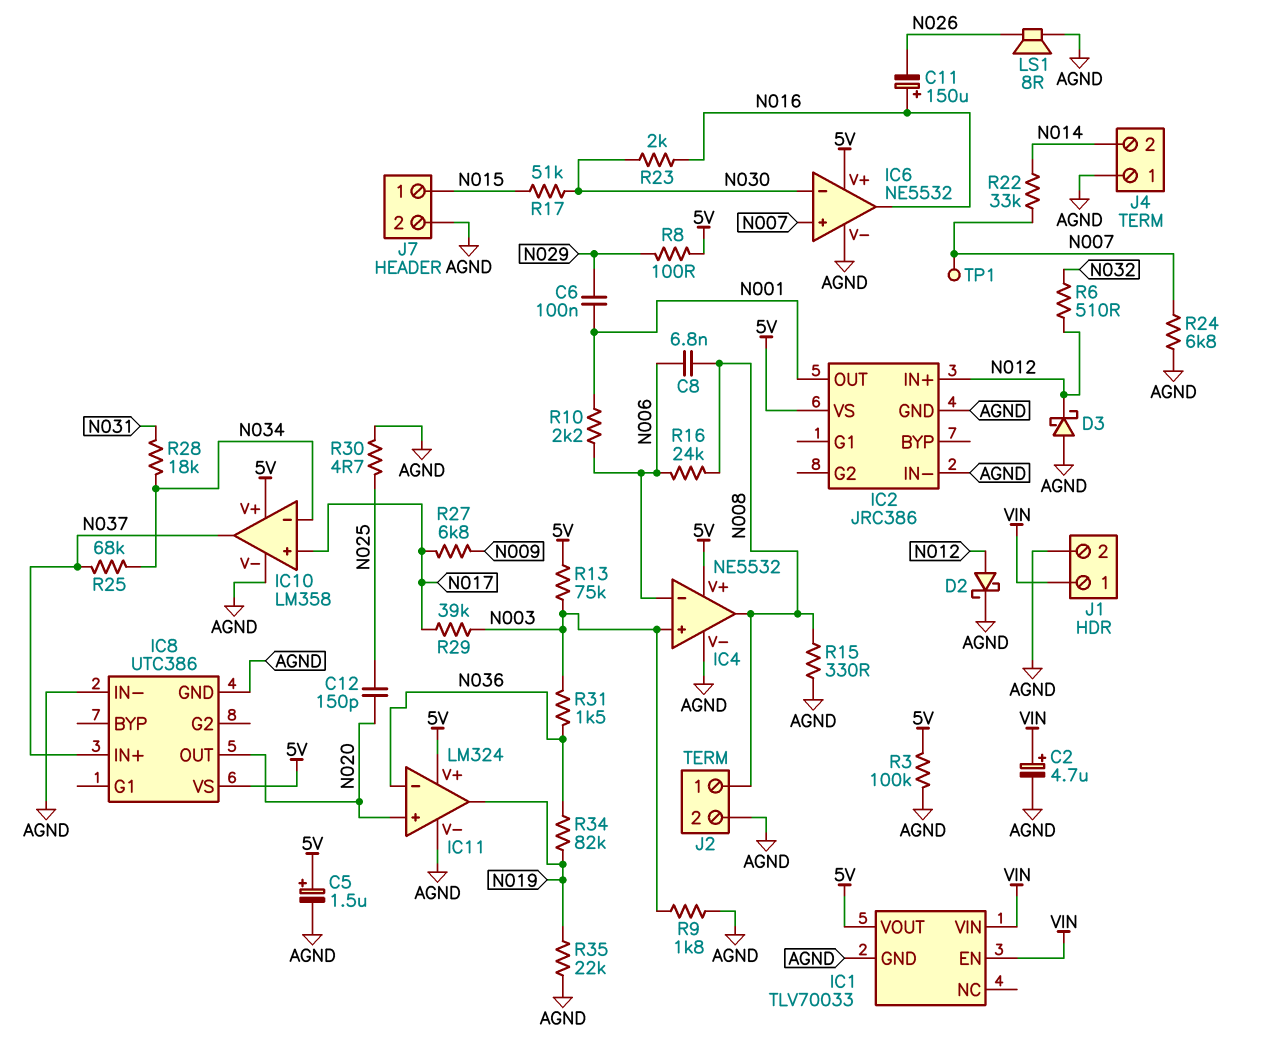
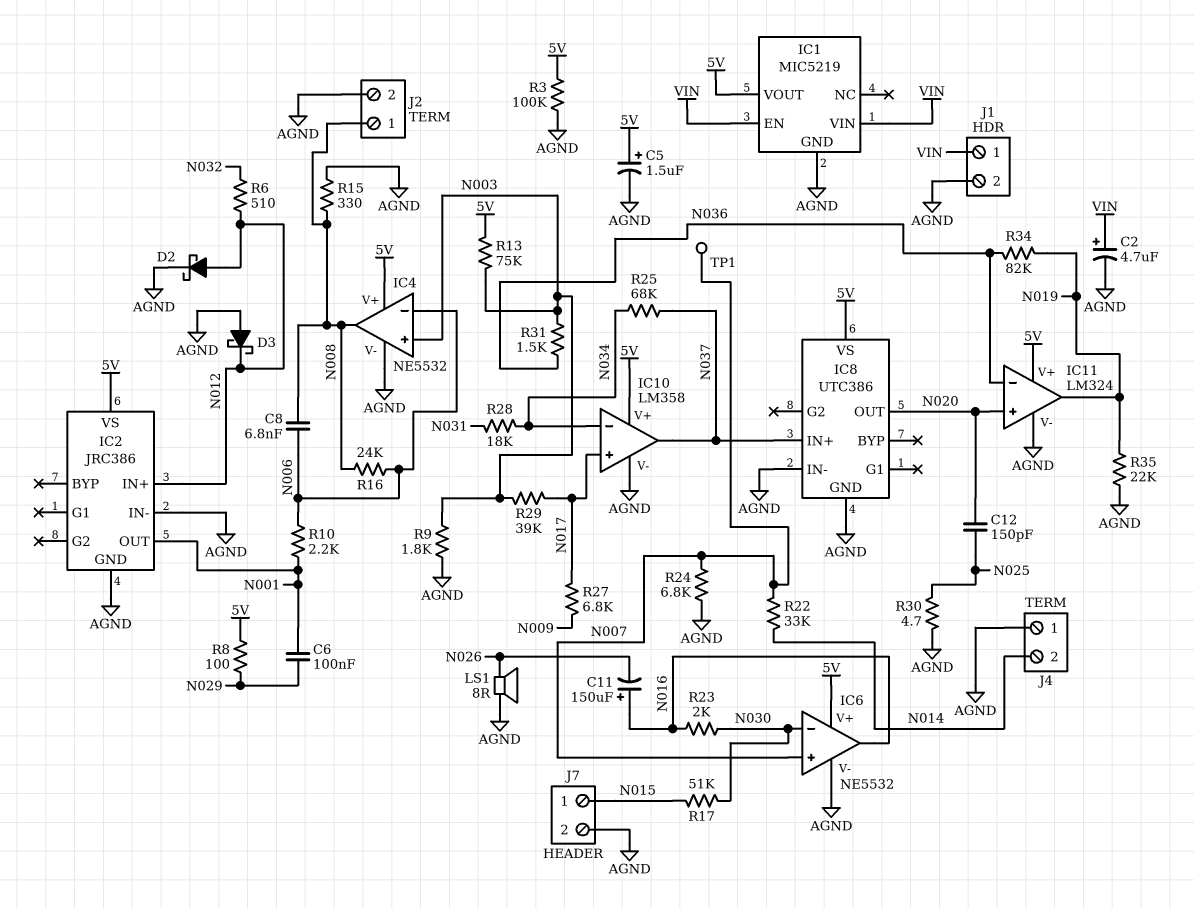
IC1: TLV70033 -> MIC5219

